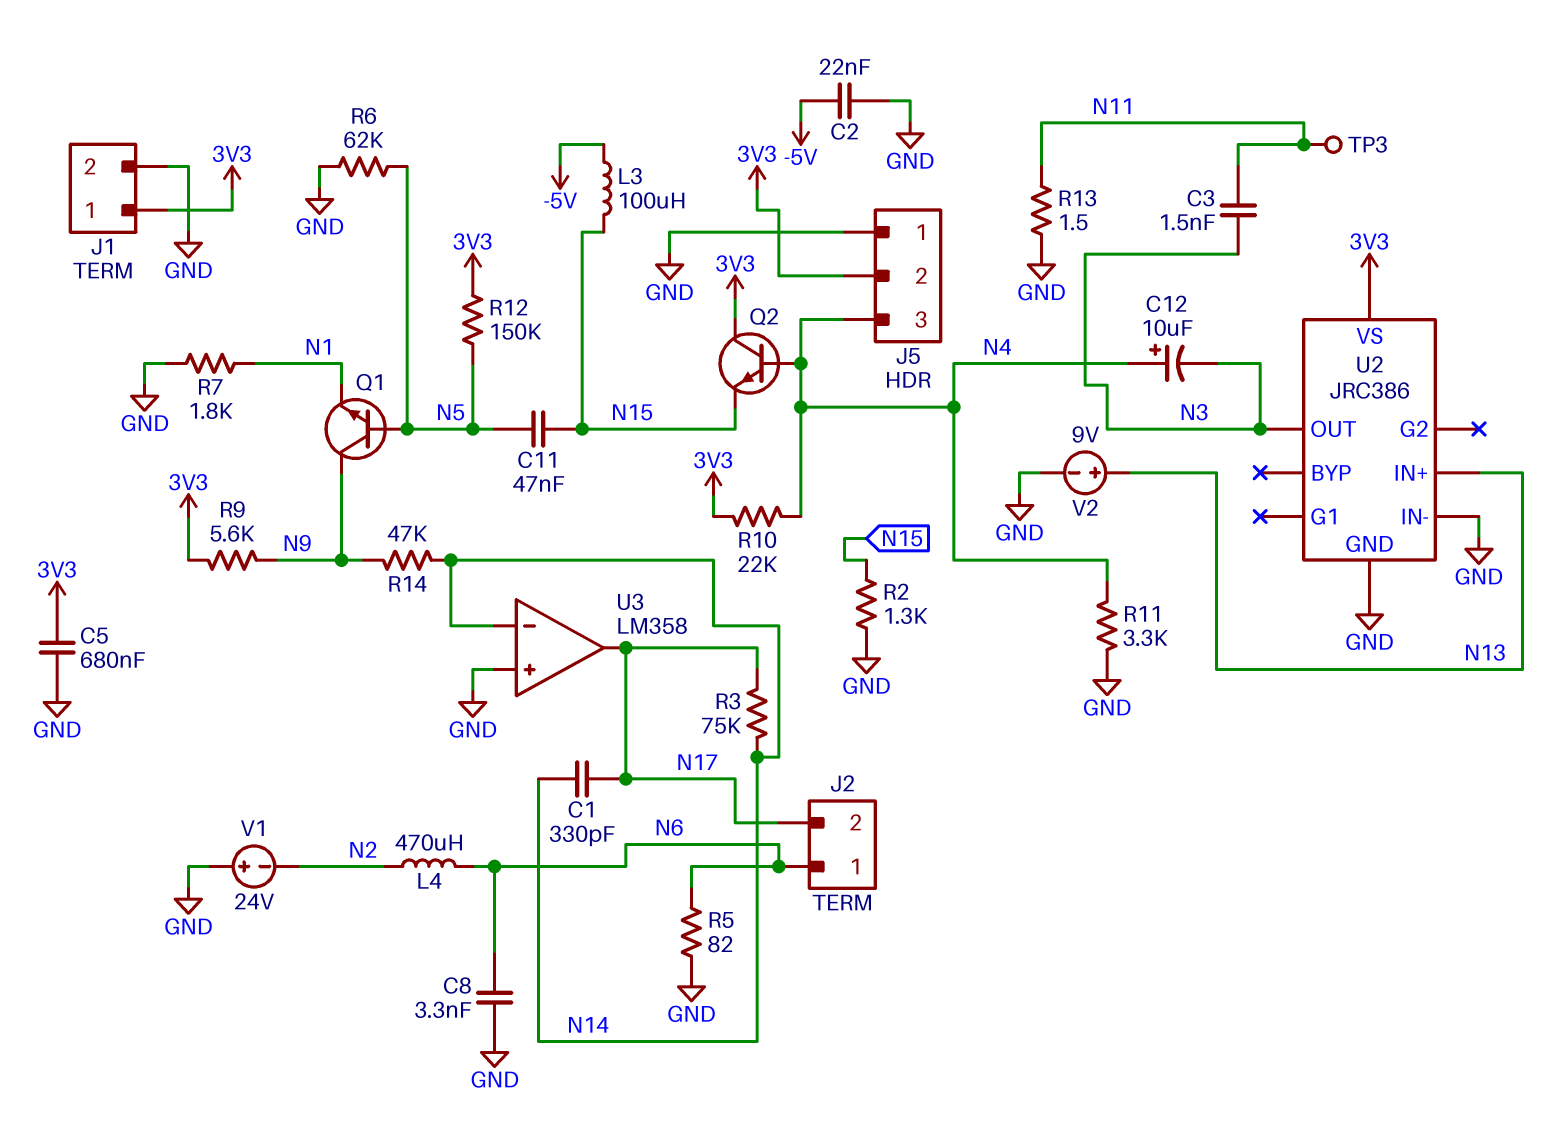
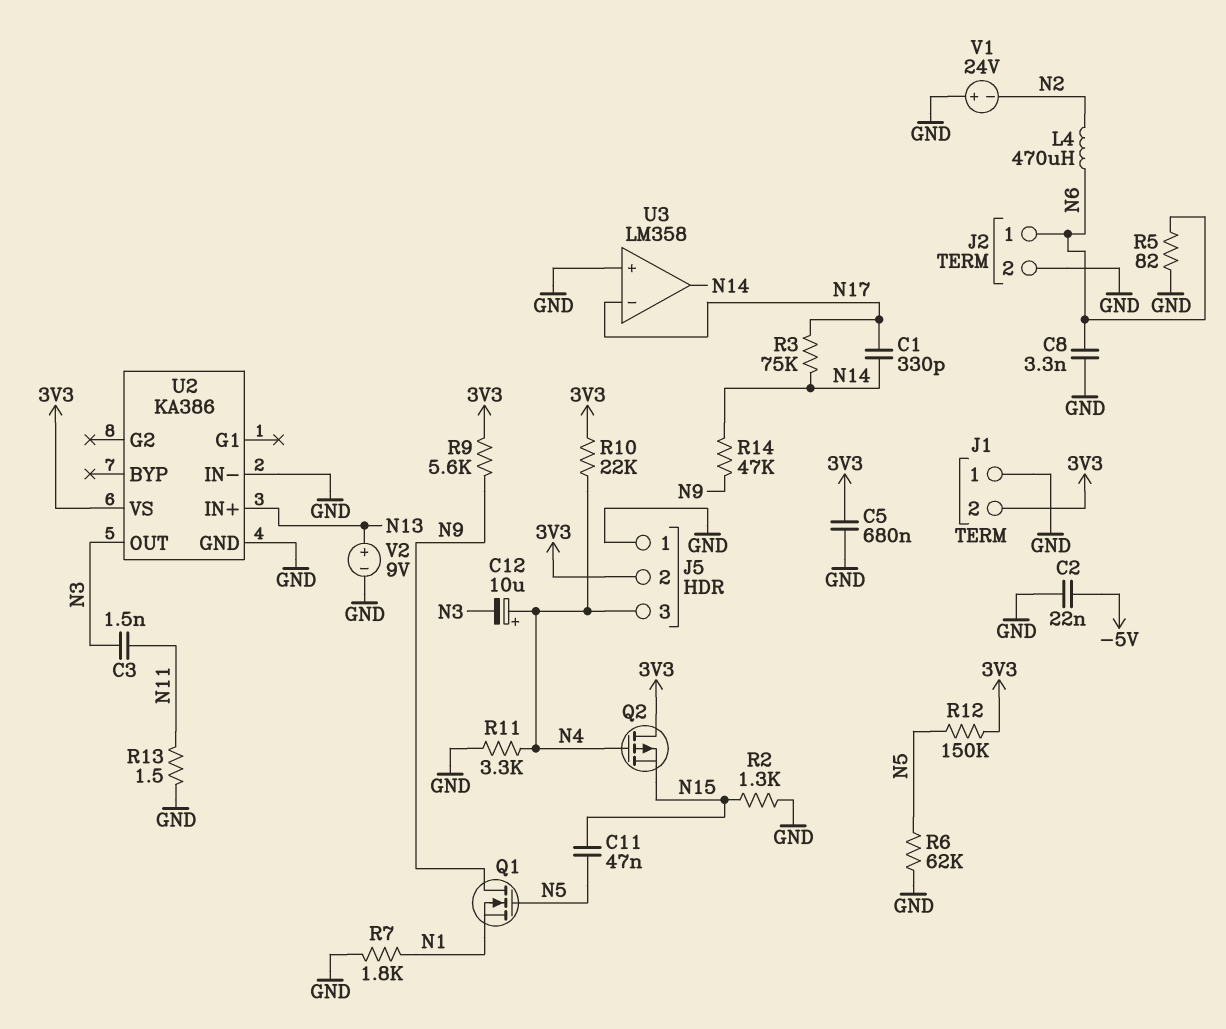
J1 pin 1: 3V3 -> GND
J1 pin 2: GND -> 3V3
J2 pin 2: N17 -> GND
L3: 100uH (-5V, N15) -> none
Q1: NPN (B N5, C N9, E N1) -> NMOS (G N5, D N9, S N1)
Q2: NPN (B N4, C 3V3, E N15) -> PMOS (G N4, D 3V3, S N15)
TP3: test point (N11) -> none
U2: JRC386 -> KA386
U3 pin in-: N14 -> N17
U3 pin out: N17 -> N14

